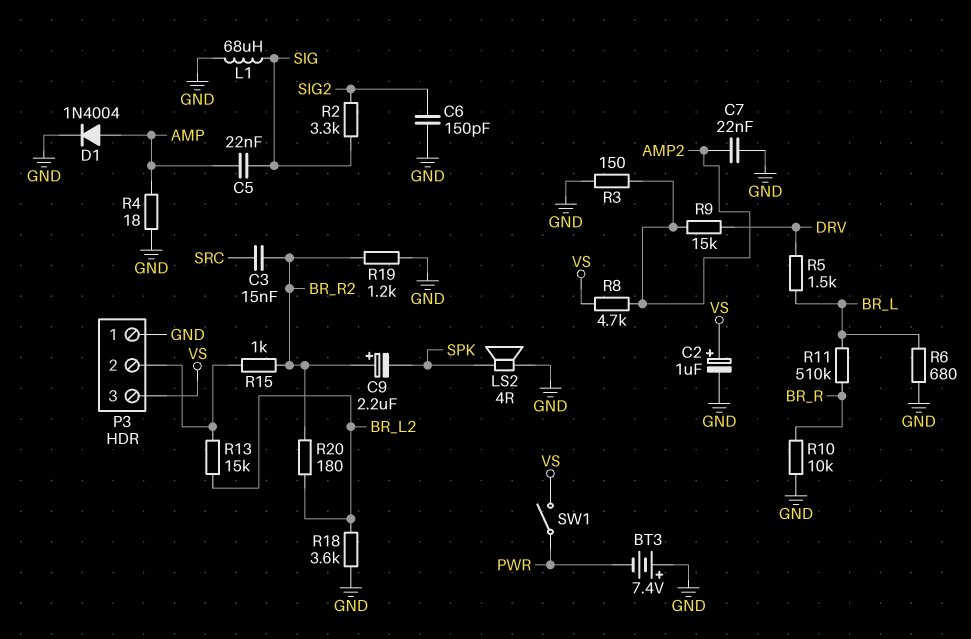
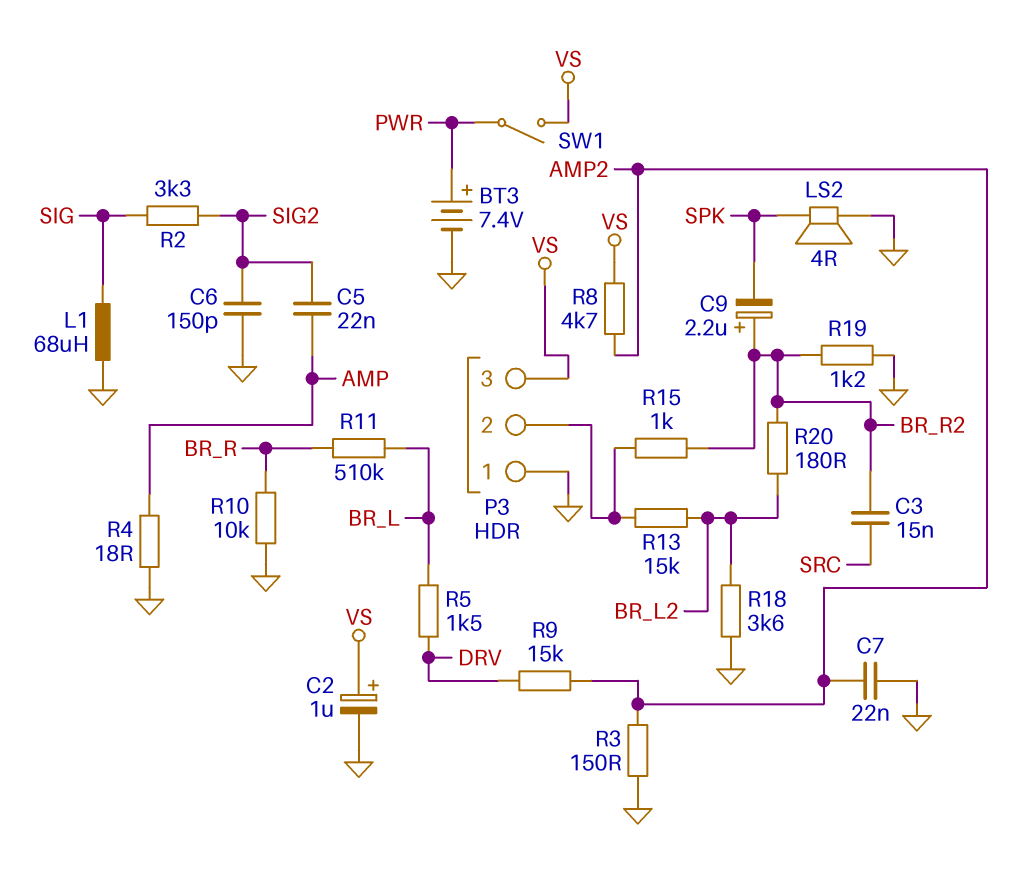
BT3: 7.4V (plus GND, minus PWR) -> 7.4V (plus PWR, minus GND)
C5: 22nF (AMP, SIG) -> 22nF (AMP, SIG2)
D1: diode 1N4004 (A AMP, K GND) -> none
R6: 680 (BR_L, GND) -> none

